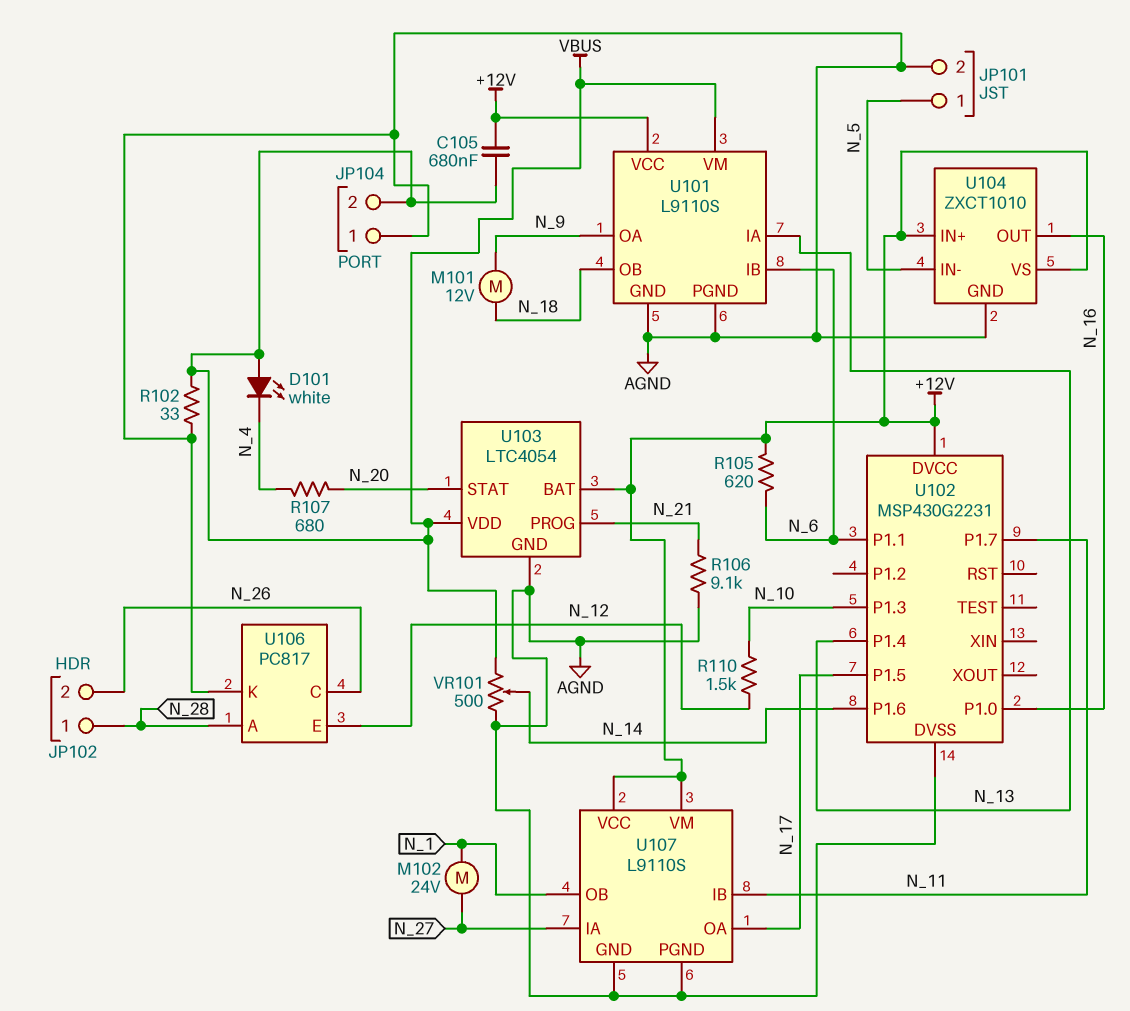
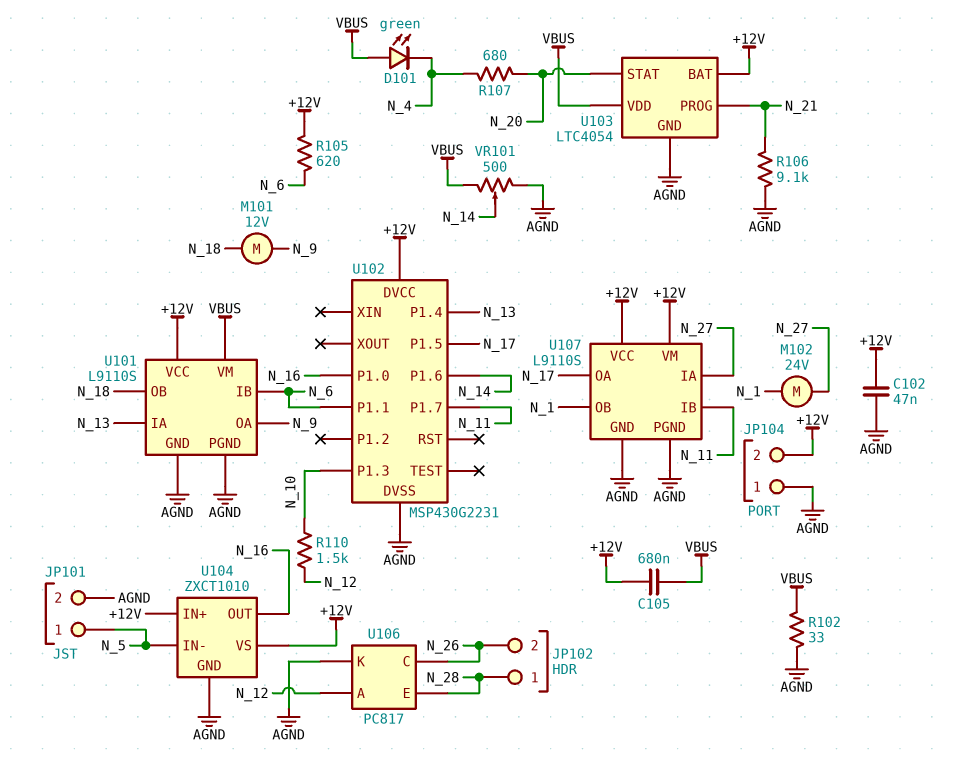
C102: none -> 47nF (+12V, AGND)
D101: LED white (A VBUS, K N_4) -> LED green (A VBUS, K N_4)
JP104 pin 2: VBUS -> +12V
U106 pin A: N_28 -> N_12
U106 pin E: N_12 -> N_28

